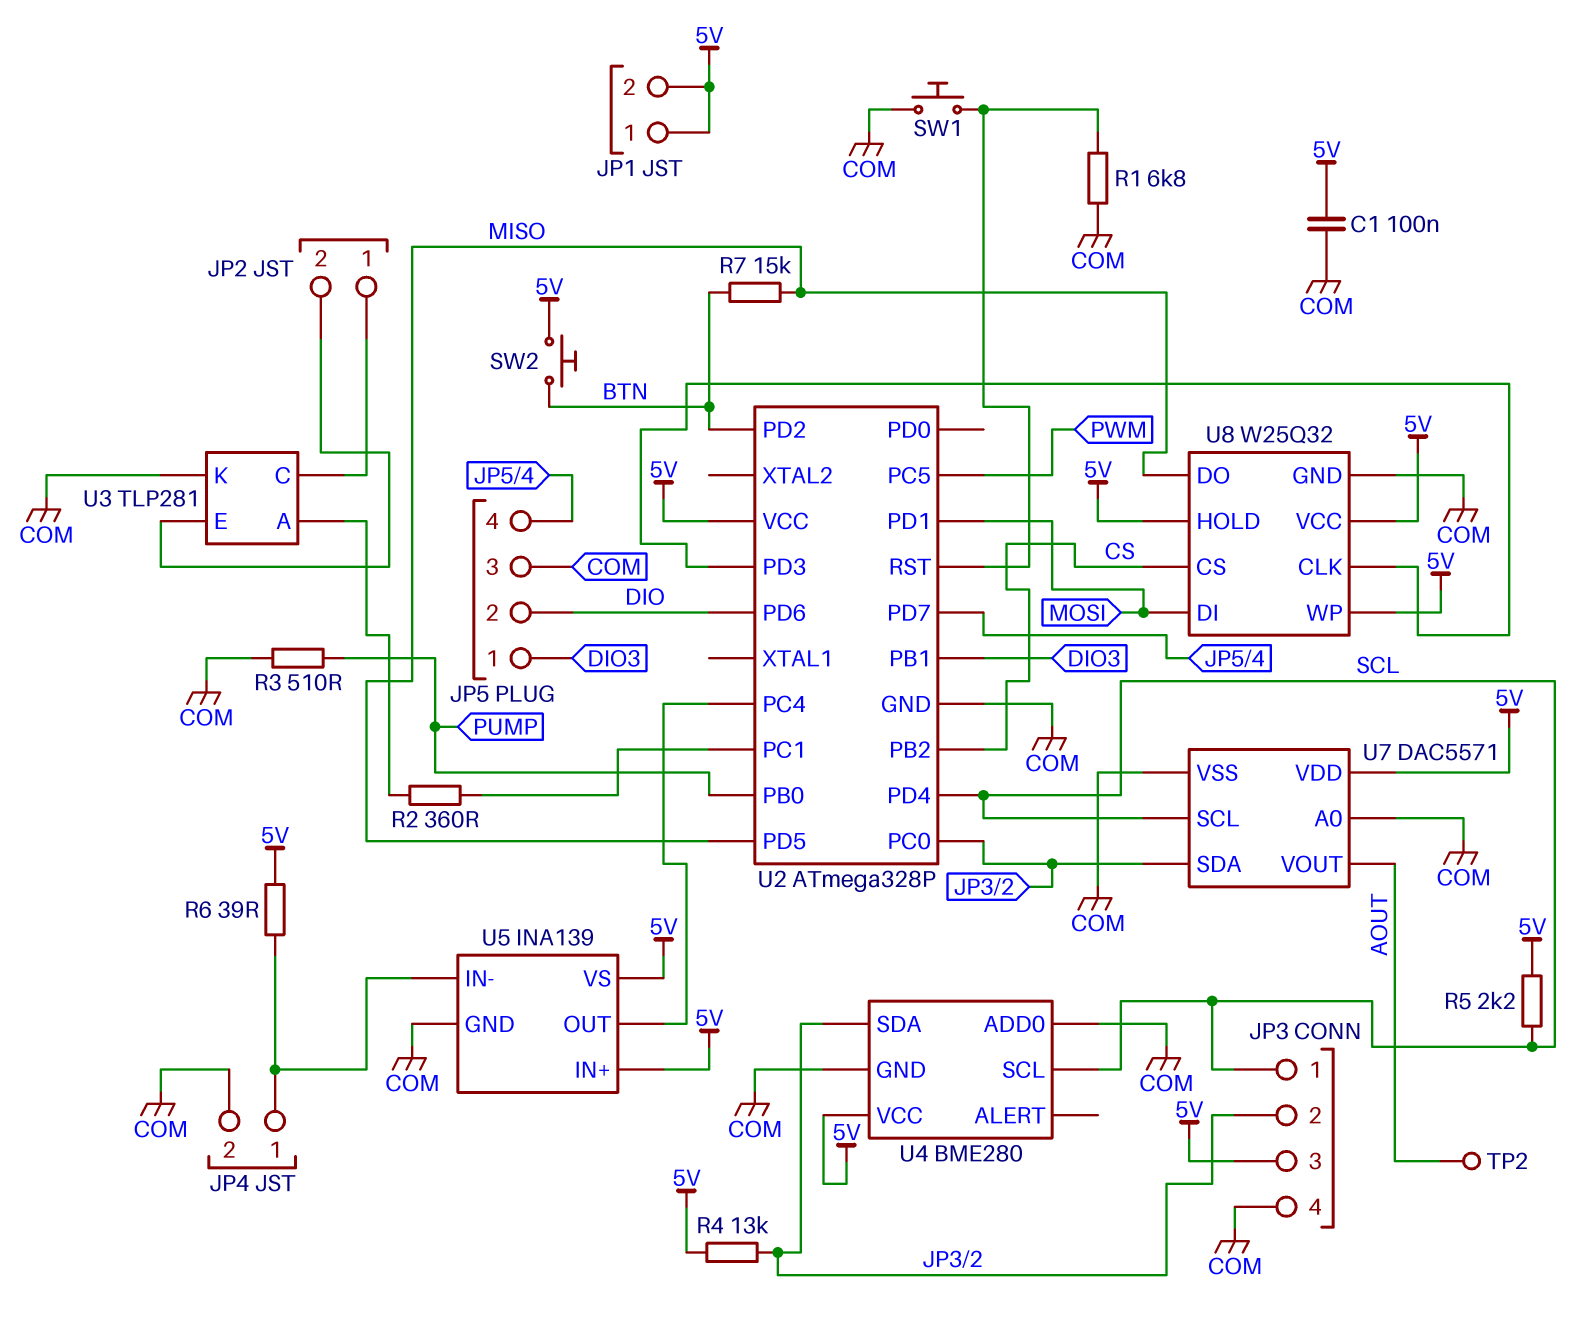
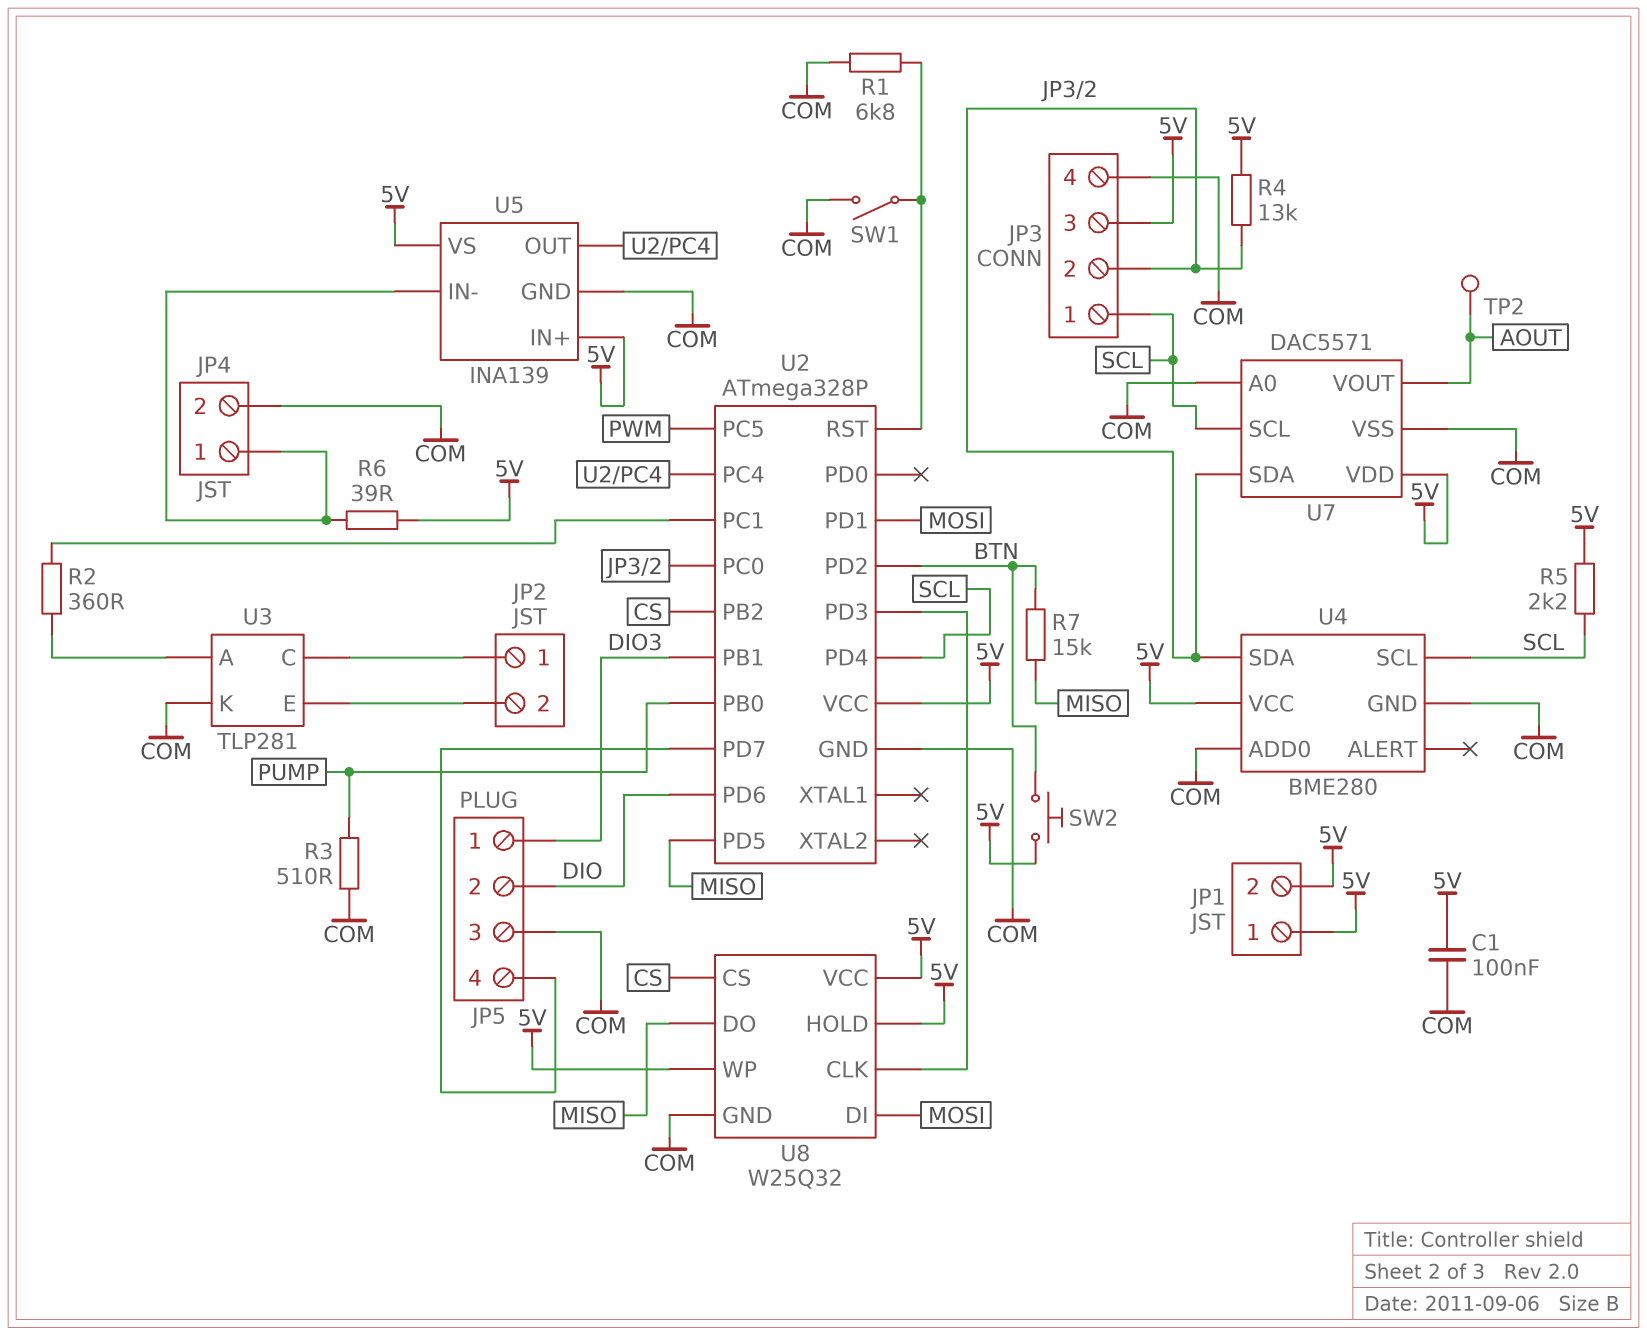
SW1: button (COM, U2/RST) -> switch (COM, U2/RST)

